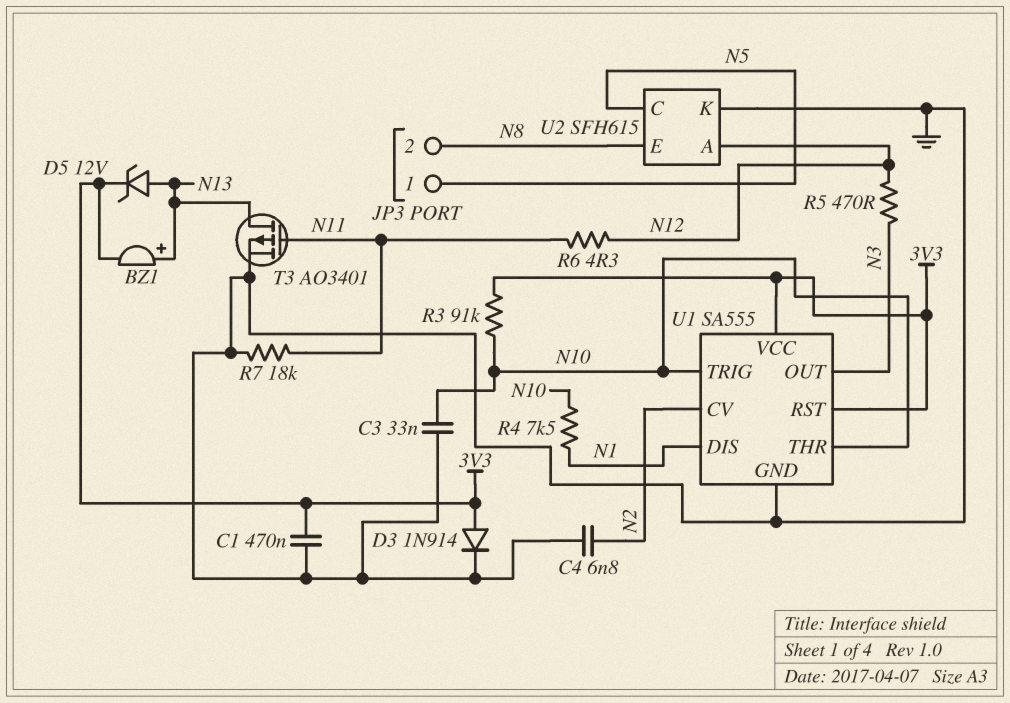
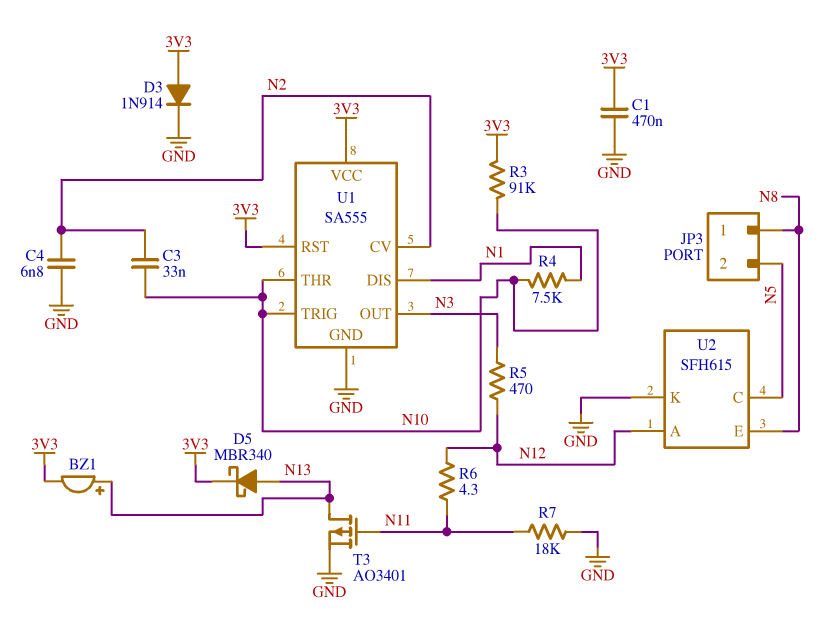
C3: 33nF (GND, N10) -> 33nF (N2, N10)
D5: zener 12V (A N13, K 3V3) -> schottky MBR340 (A N13, K 3V3)
JP3 pin 1: N5 -> N8
JP3 pin 2: N8 -> N5

